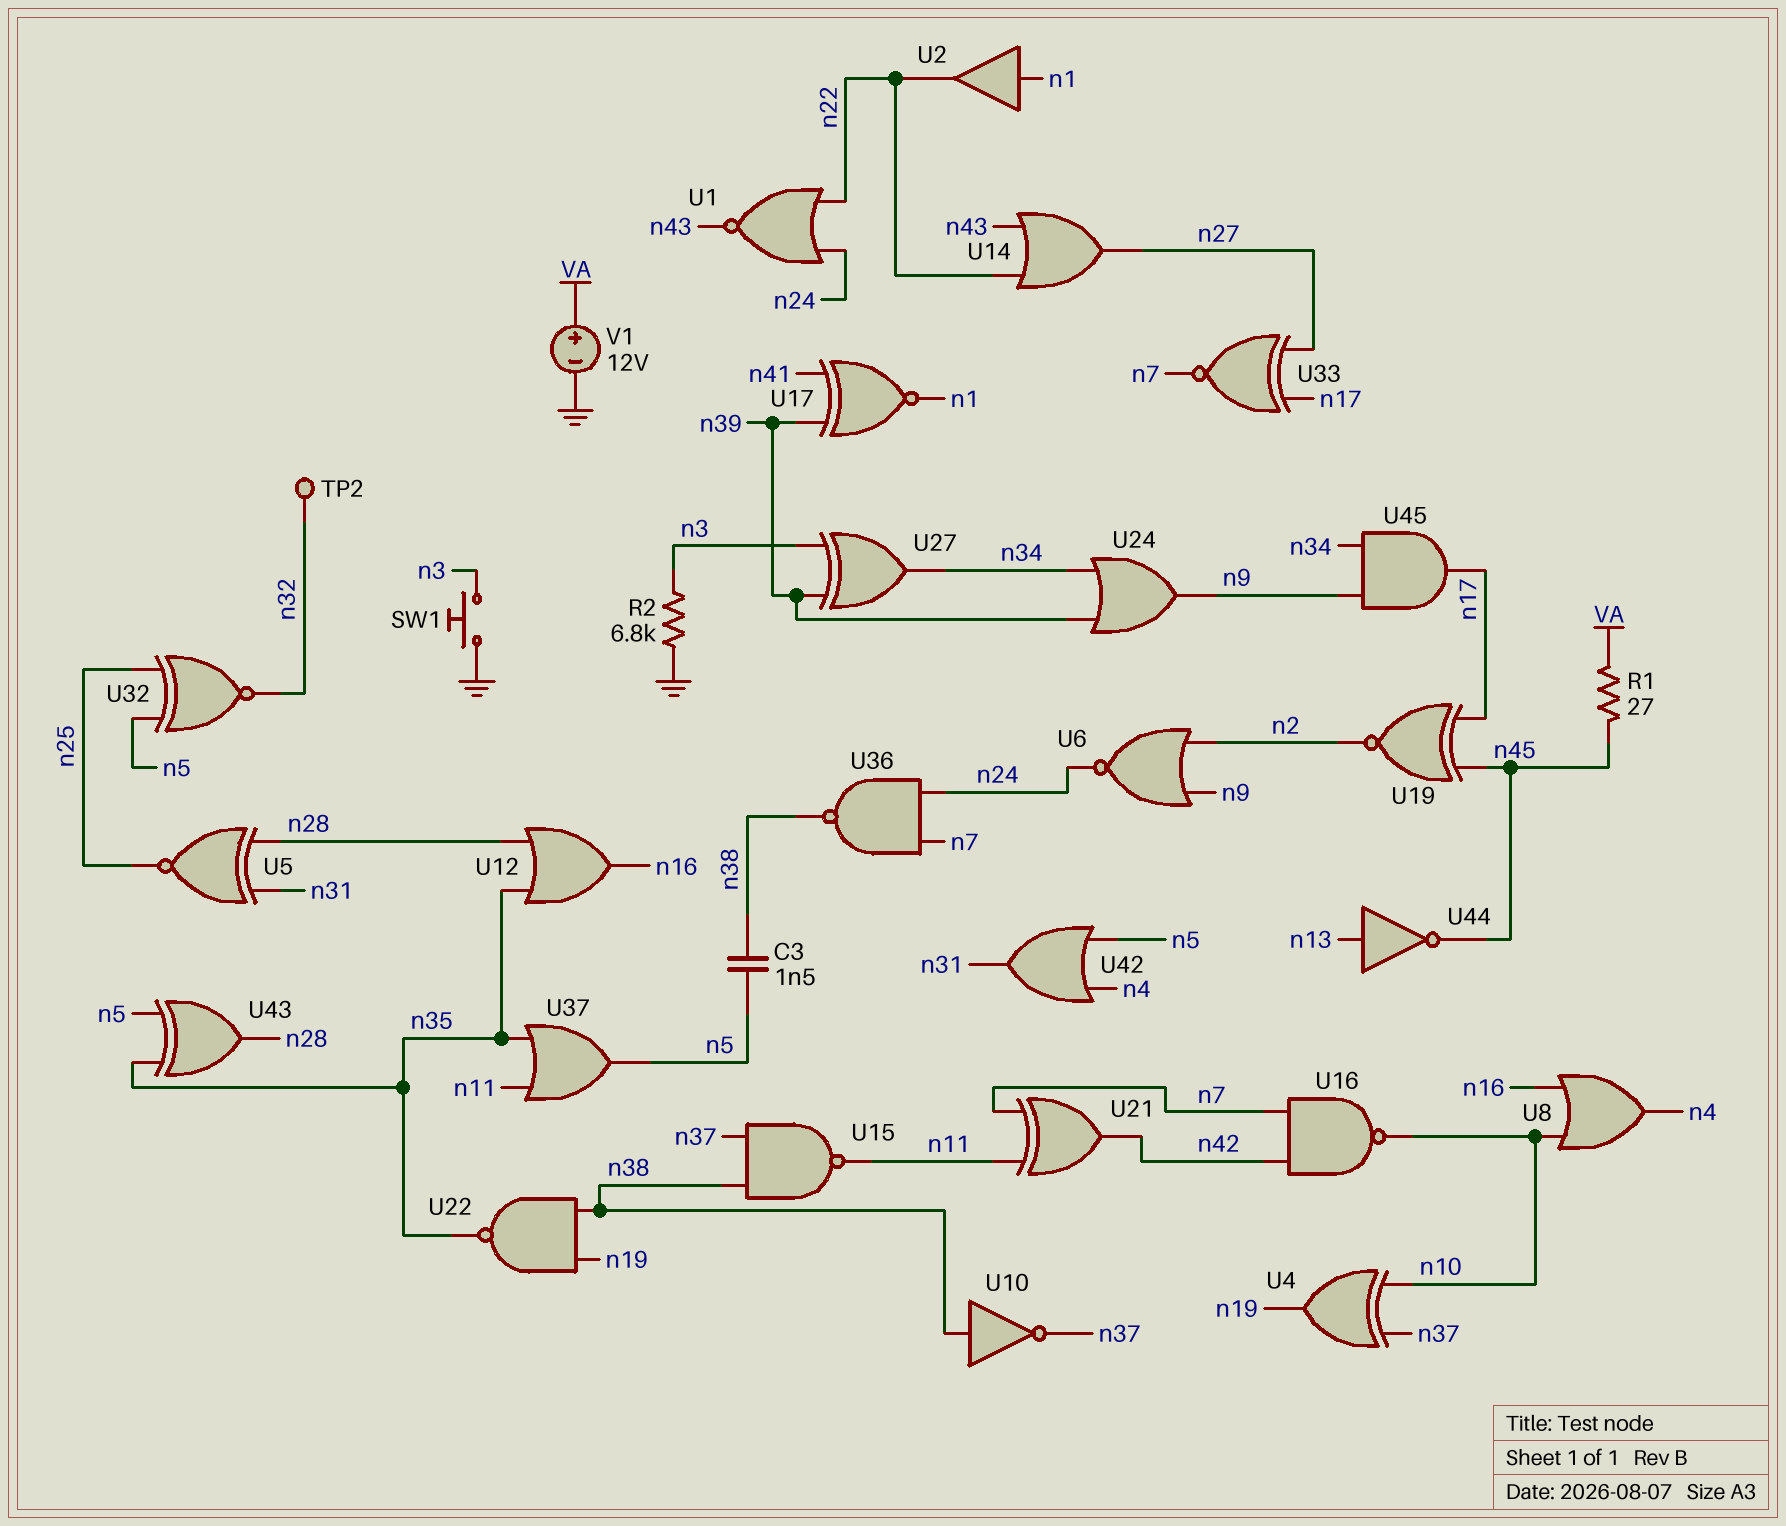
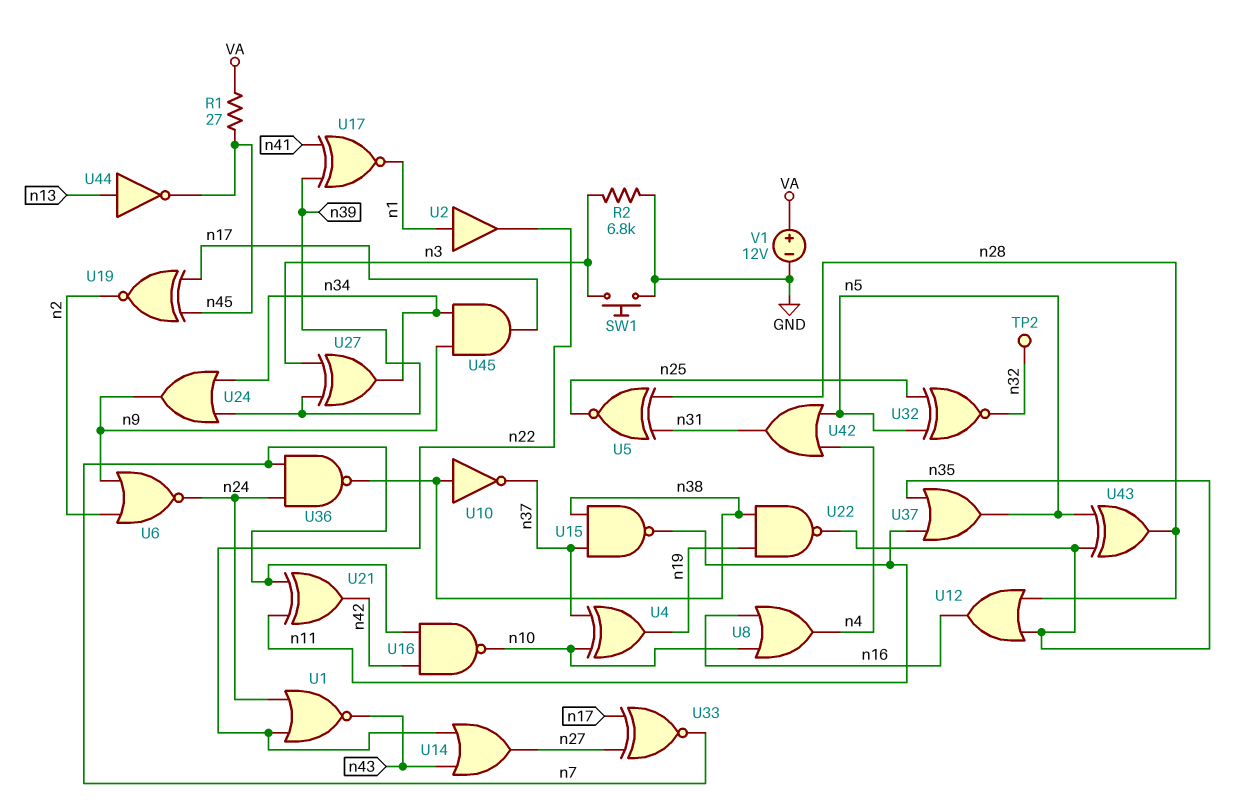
C3: 1.5nF (n5, n38) -> none

